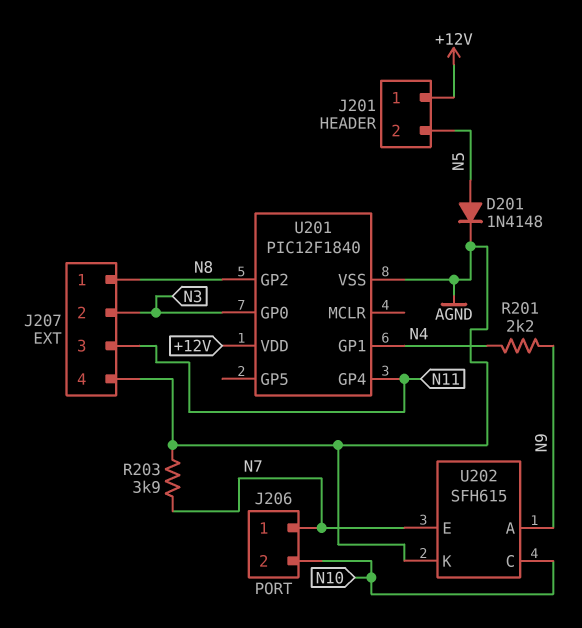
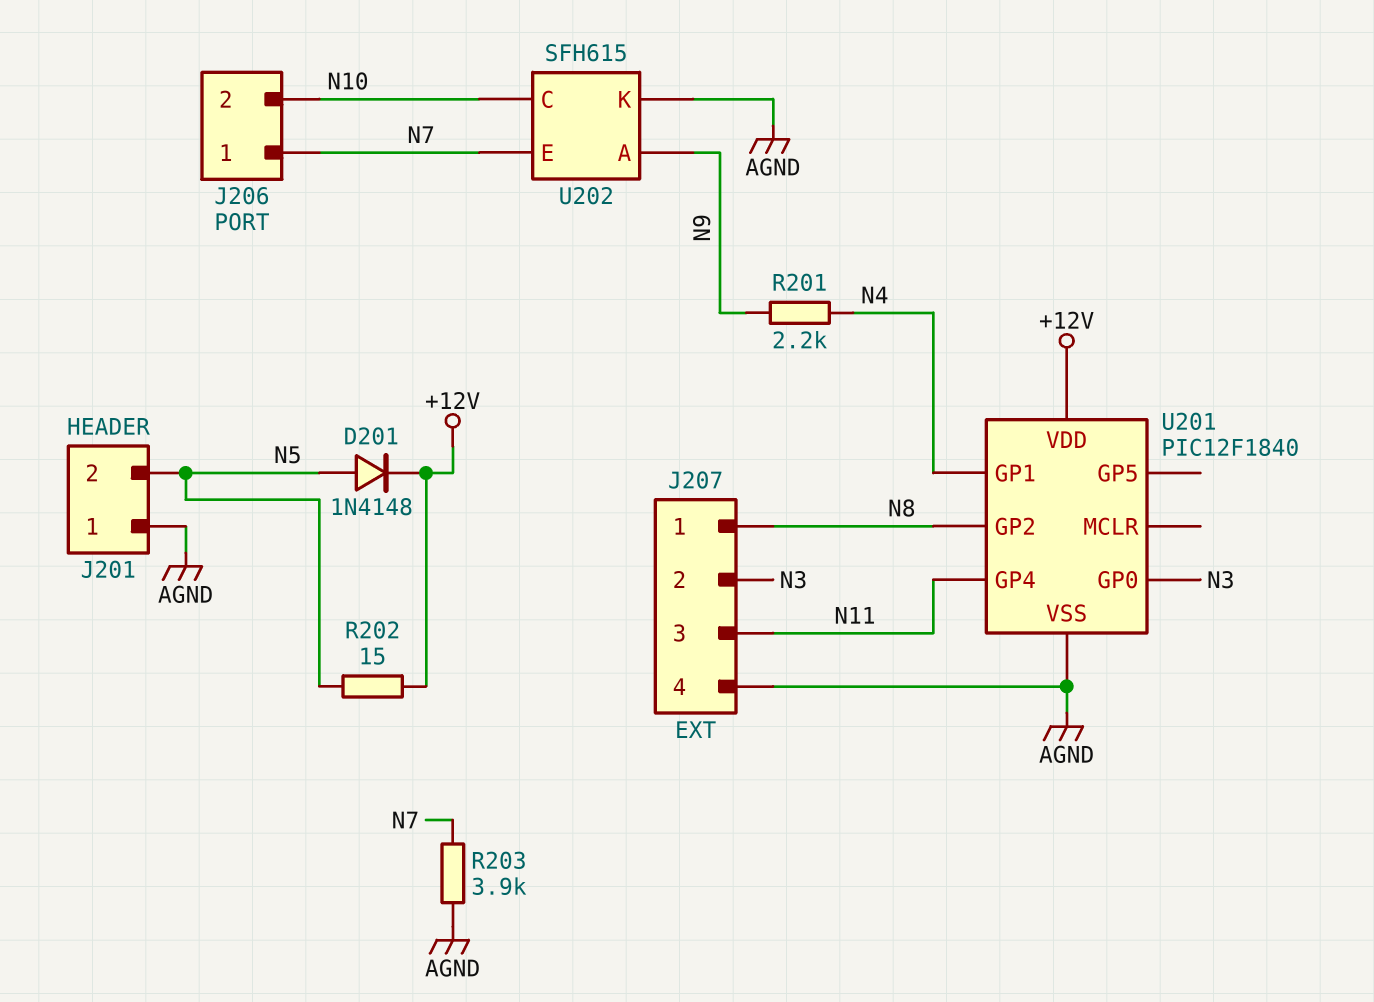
D201: diode 1N4148 (A N5, K AGND) -> diode 1N4148 (A N5, K +12V)
J201 pin 1: +12V -> AGND
R202: none -> 15 (+12V, N5)

